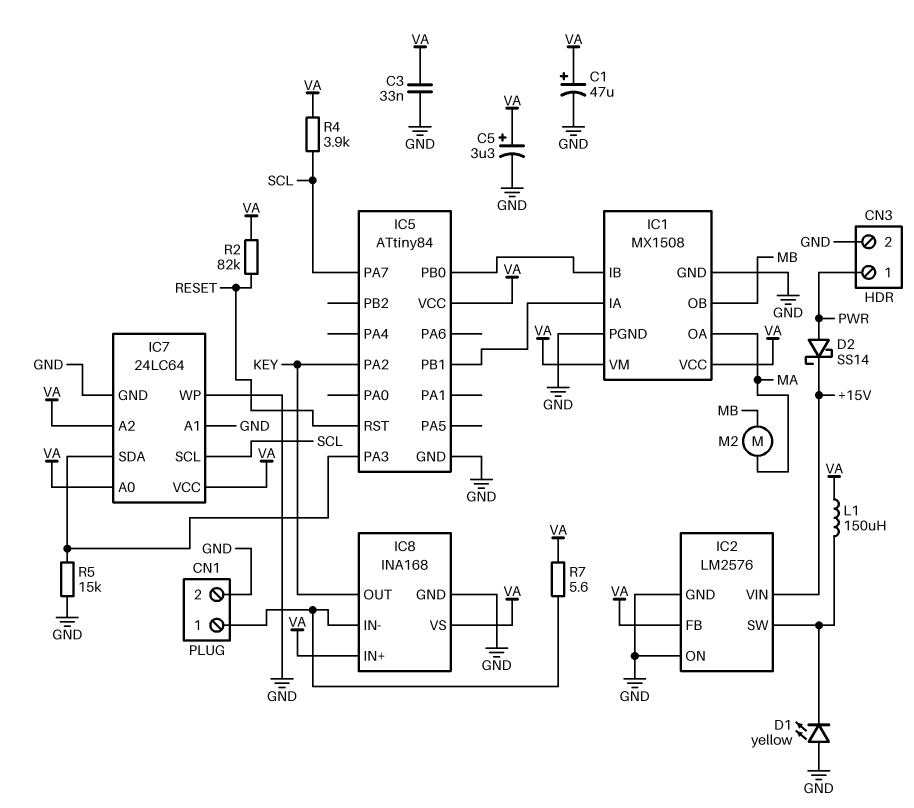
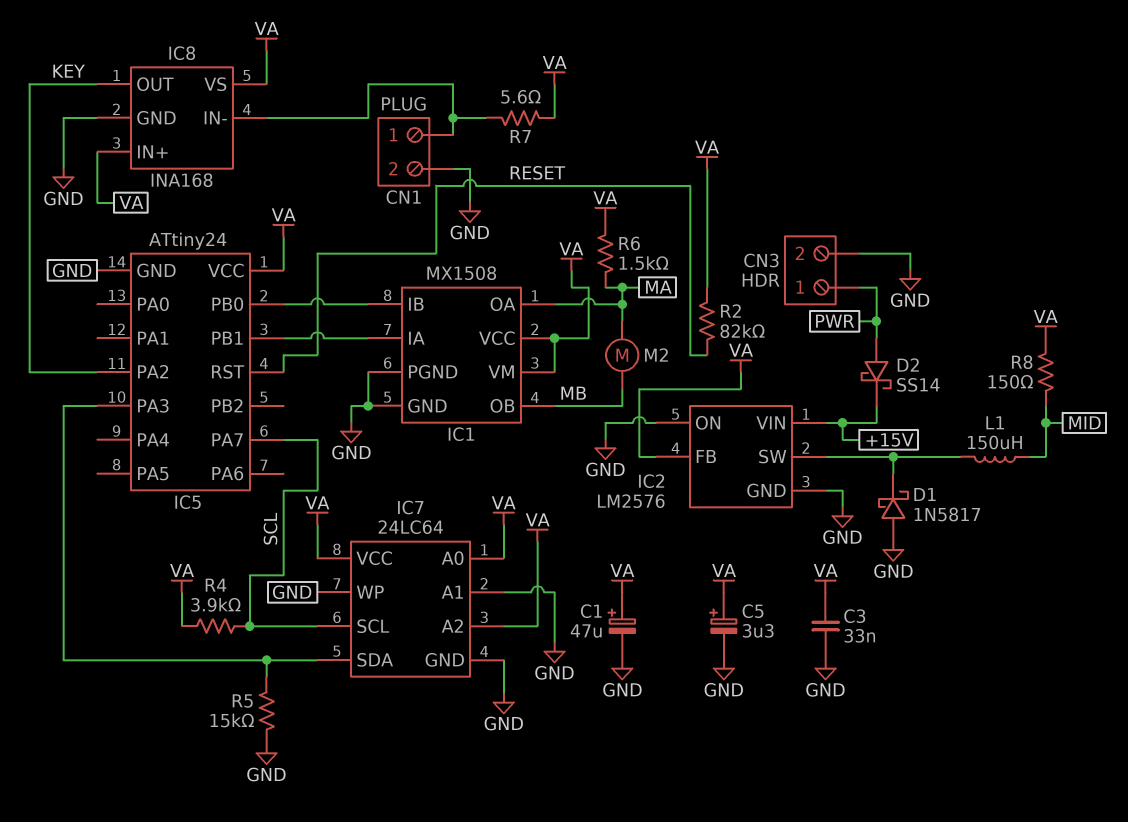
D1: LED yellow (A GND, K IC2/SW) -> schottky 1N5817 (A GND, K IC2/SW)
IC5: ATtiny84 -> ATtiny24
L1: 150uH (IC2/SW, VA) -> 150uH (IC2/SW, MID)
R6: none -> 1.5k (MA, VA)
R8: none -> 150 (MID, VA)

